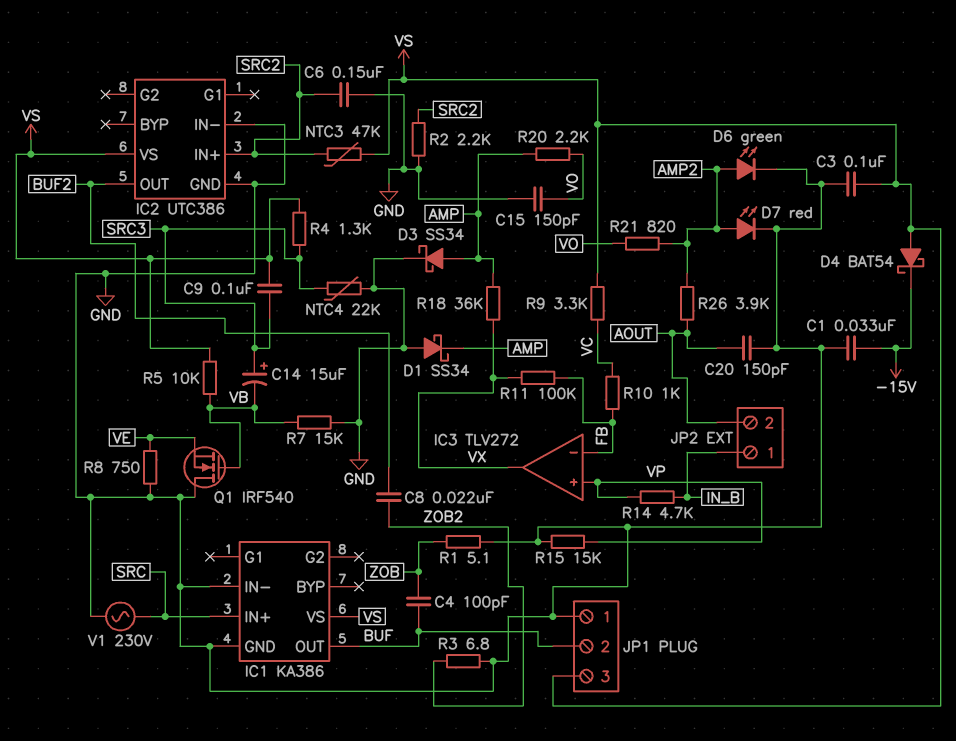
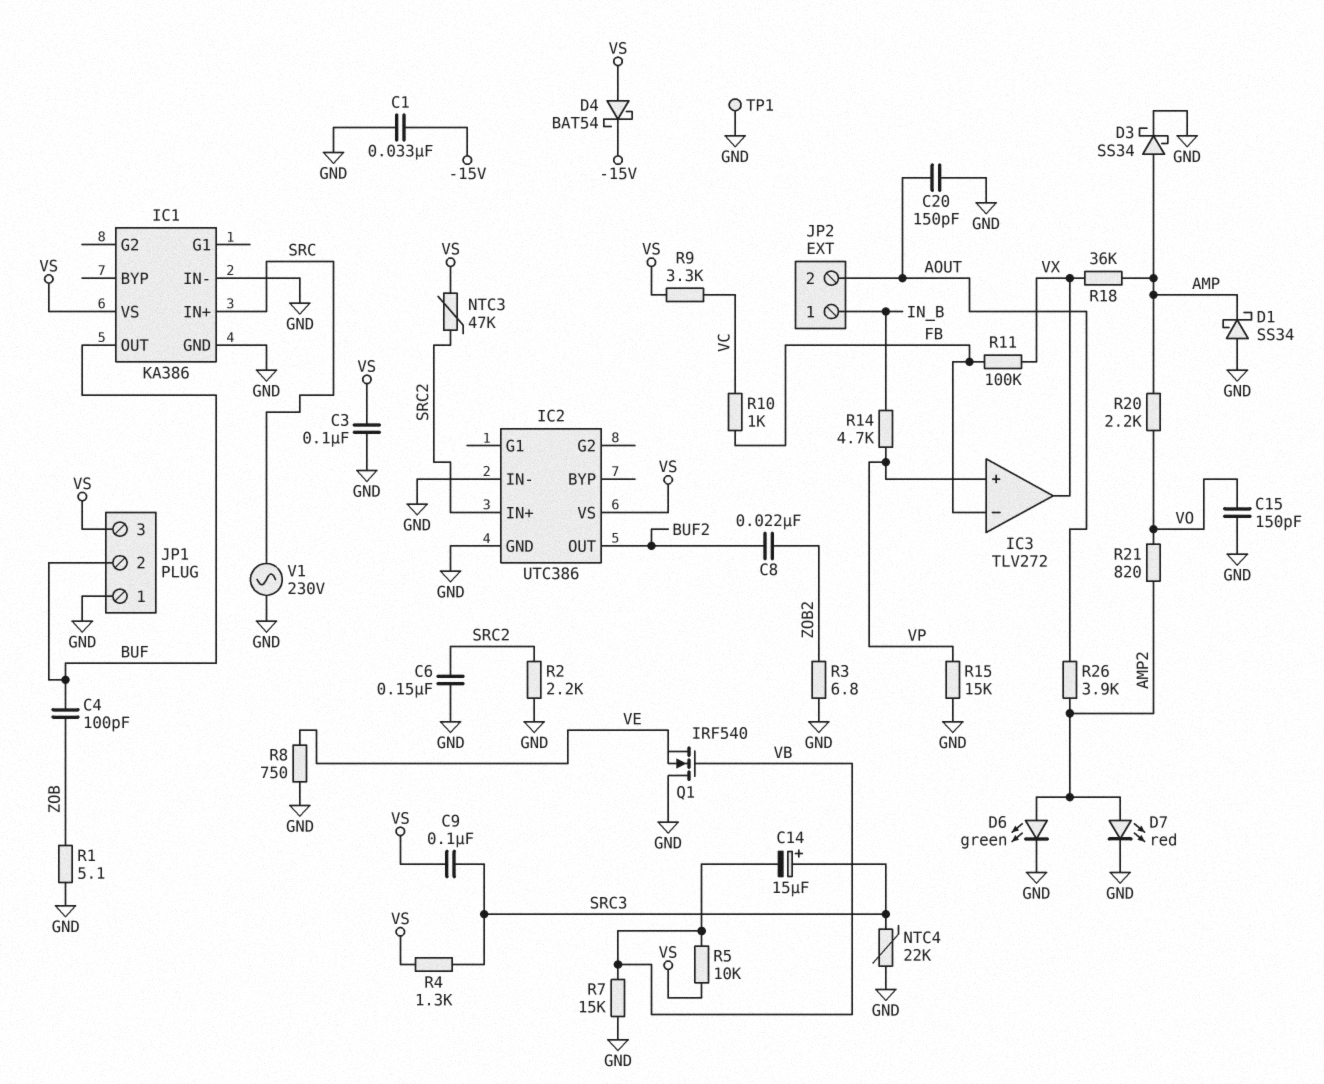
TP1: none -> test point (GND)

